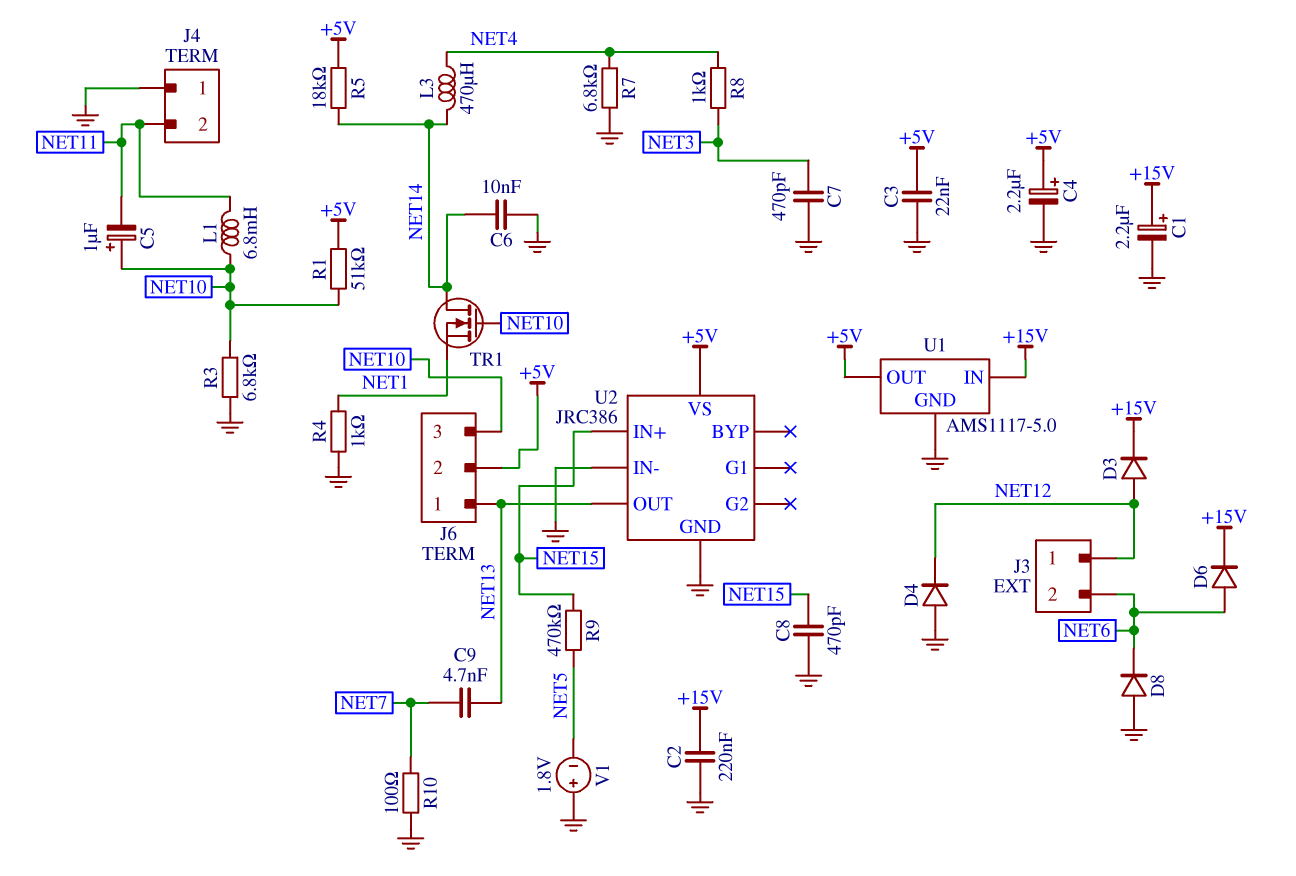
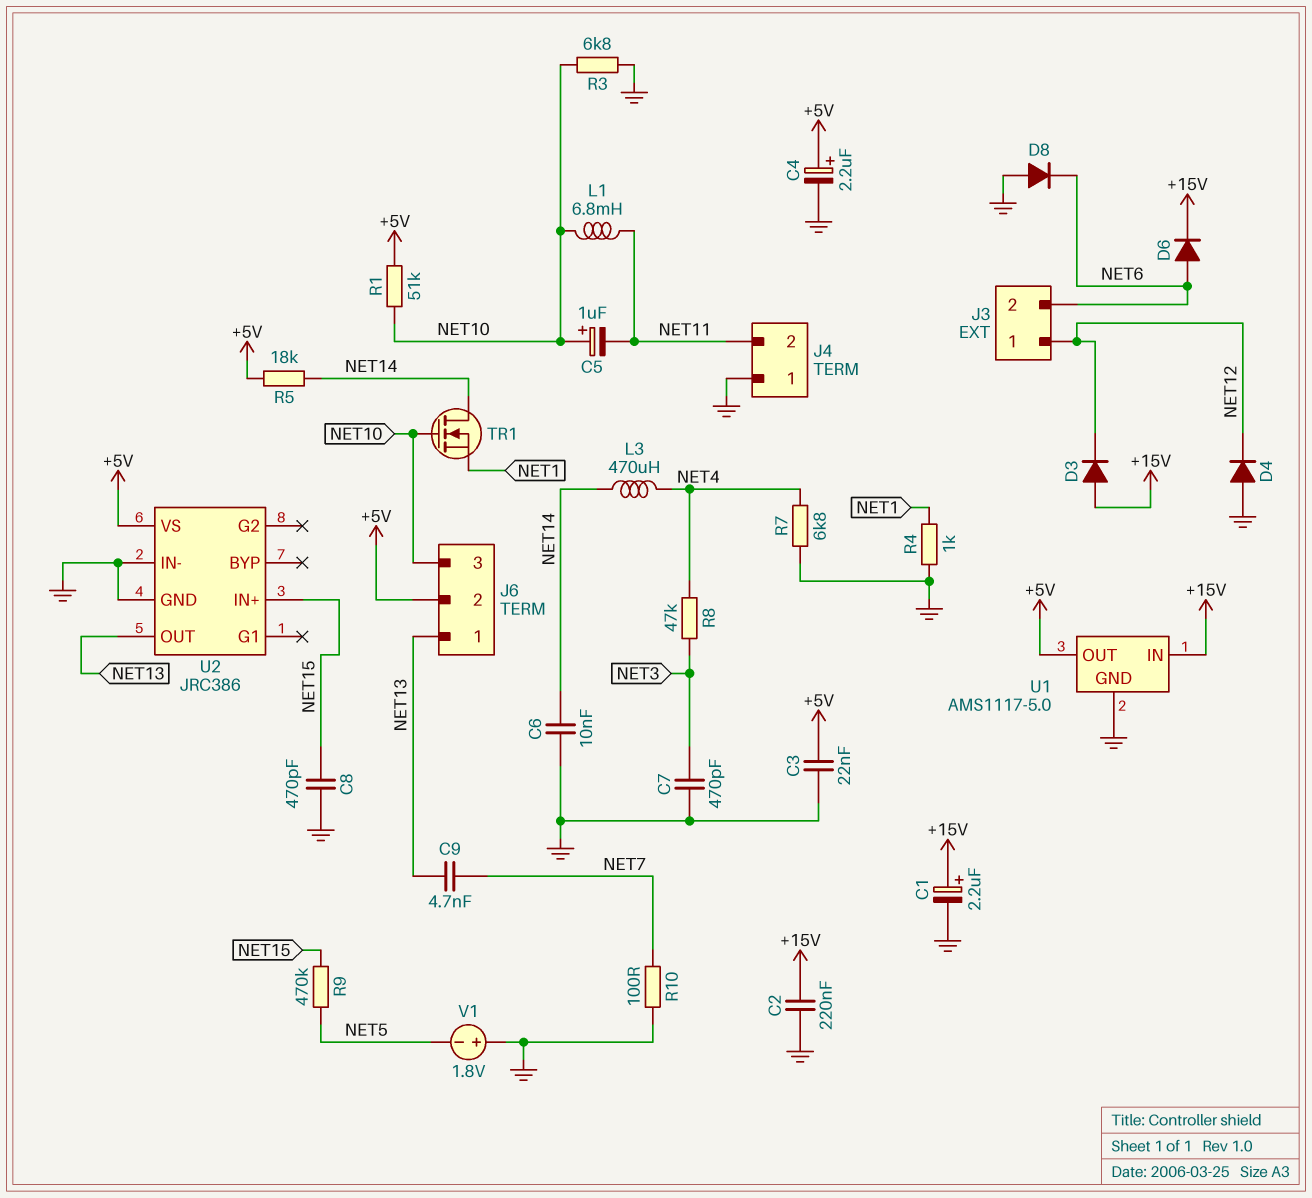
D3: diode (A NET12, K +15V) -> diode (A +15V, K NET12)
R8: 1k (NET3, NET4) -> 47k (NET3, NET4)

